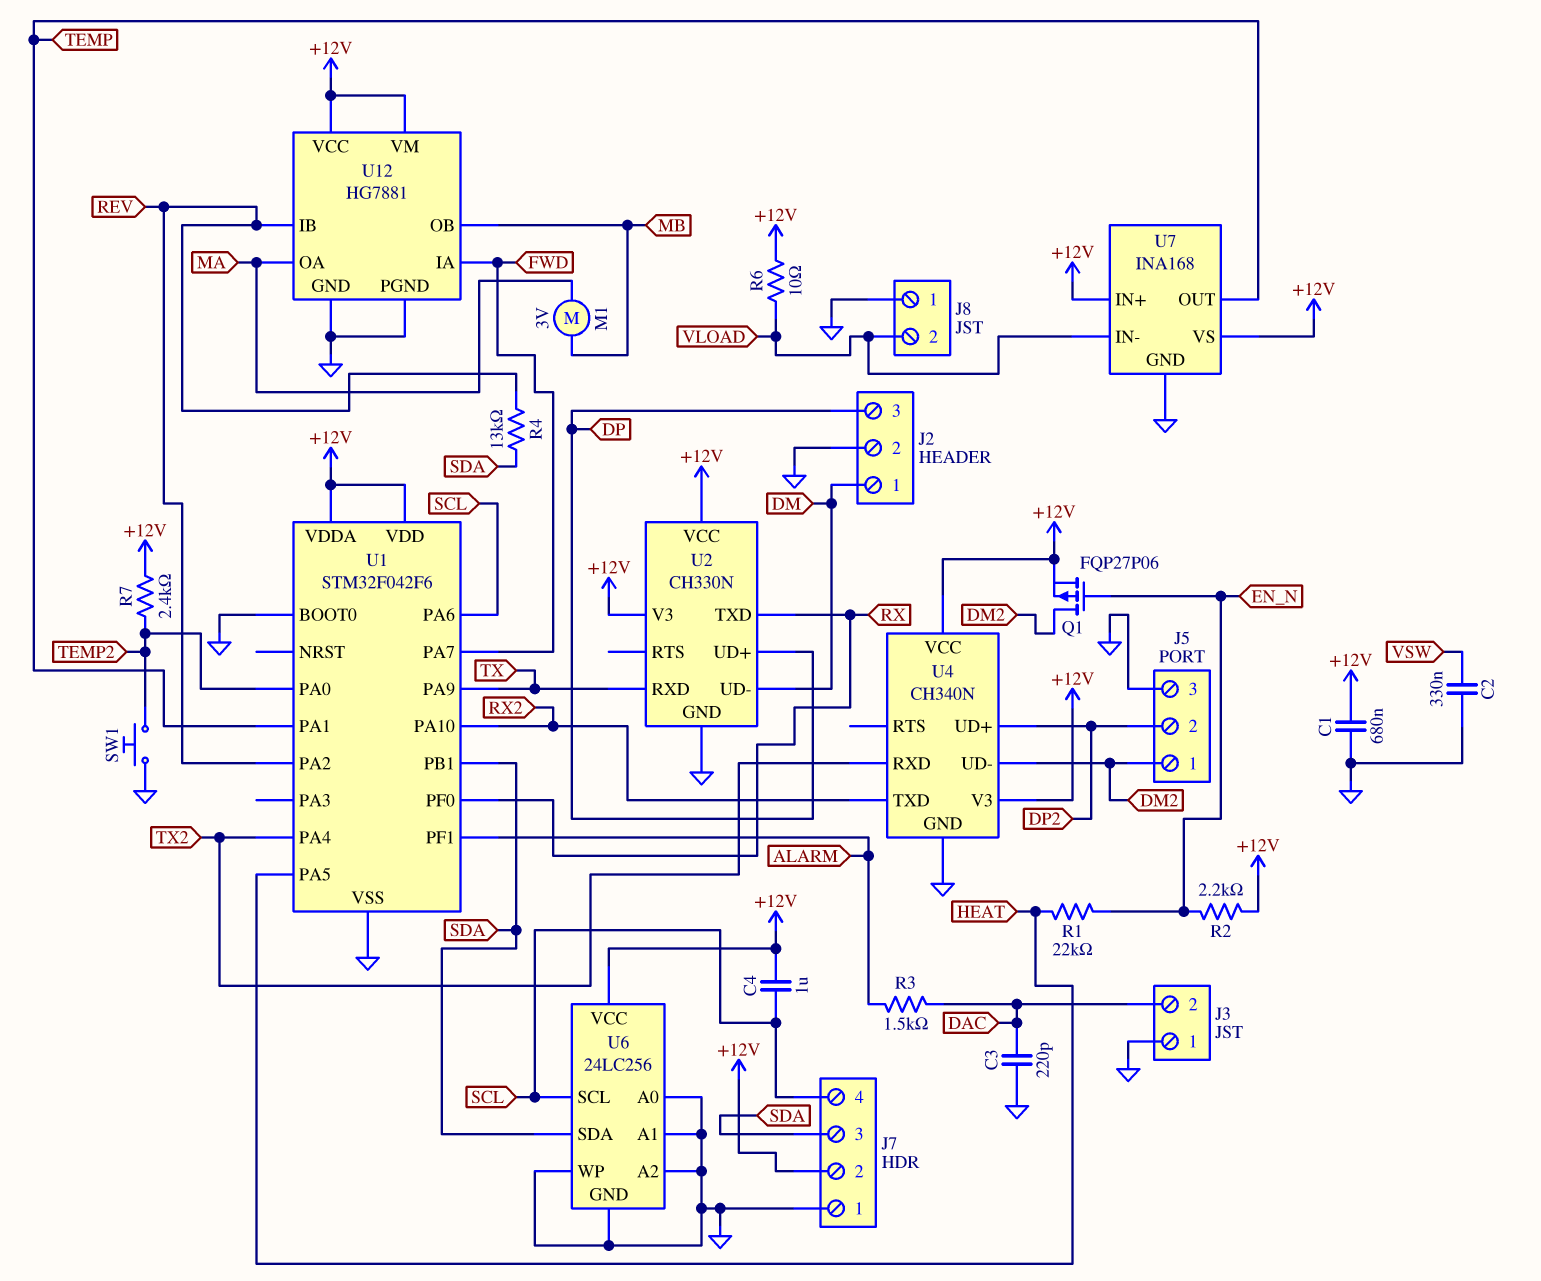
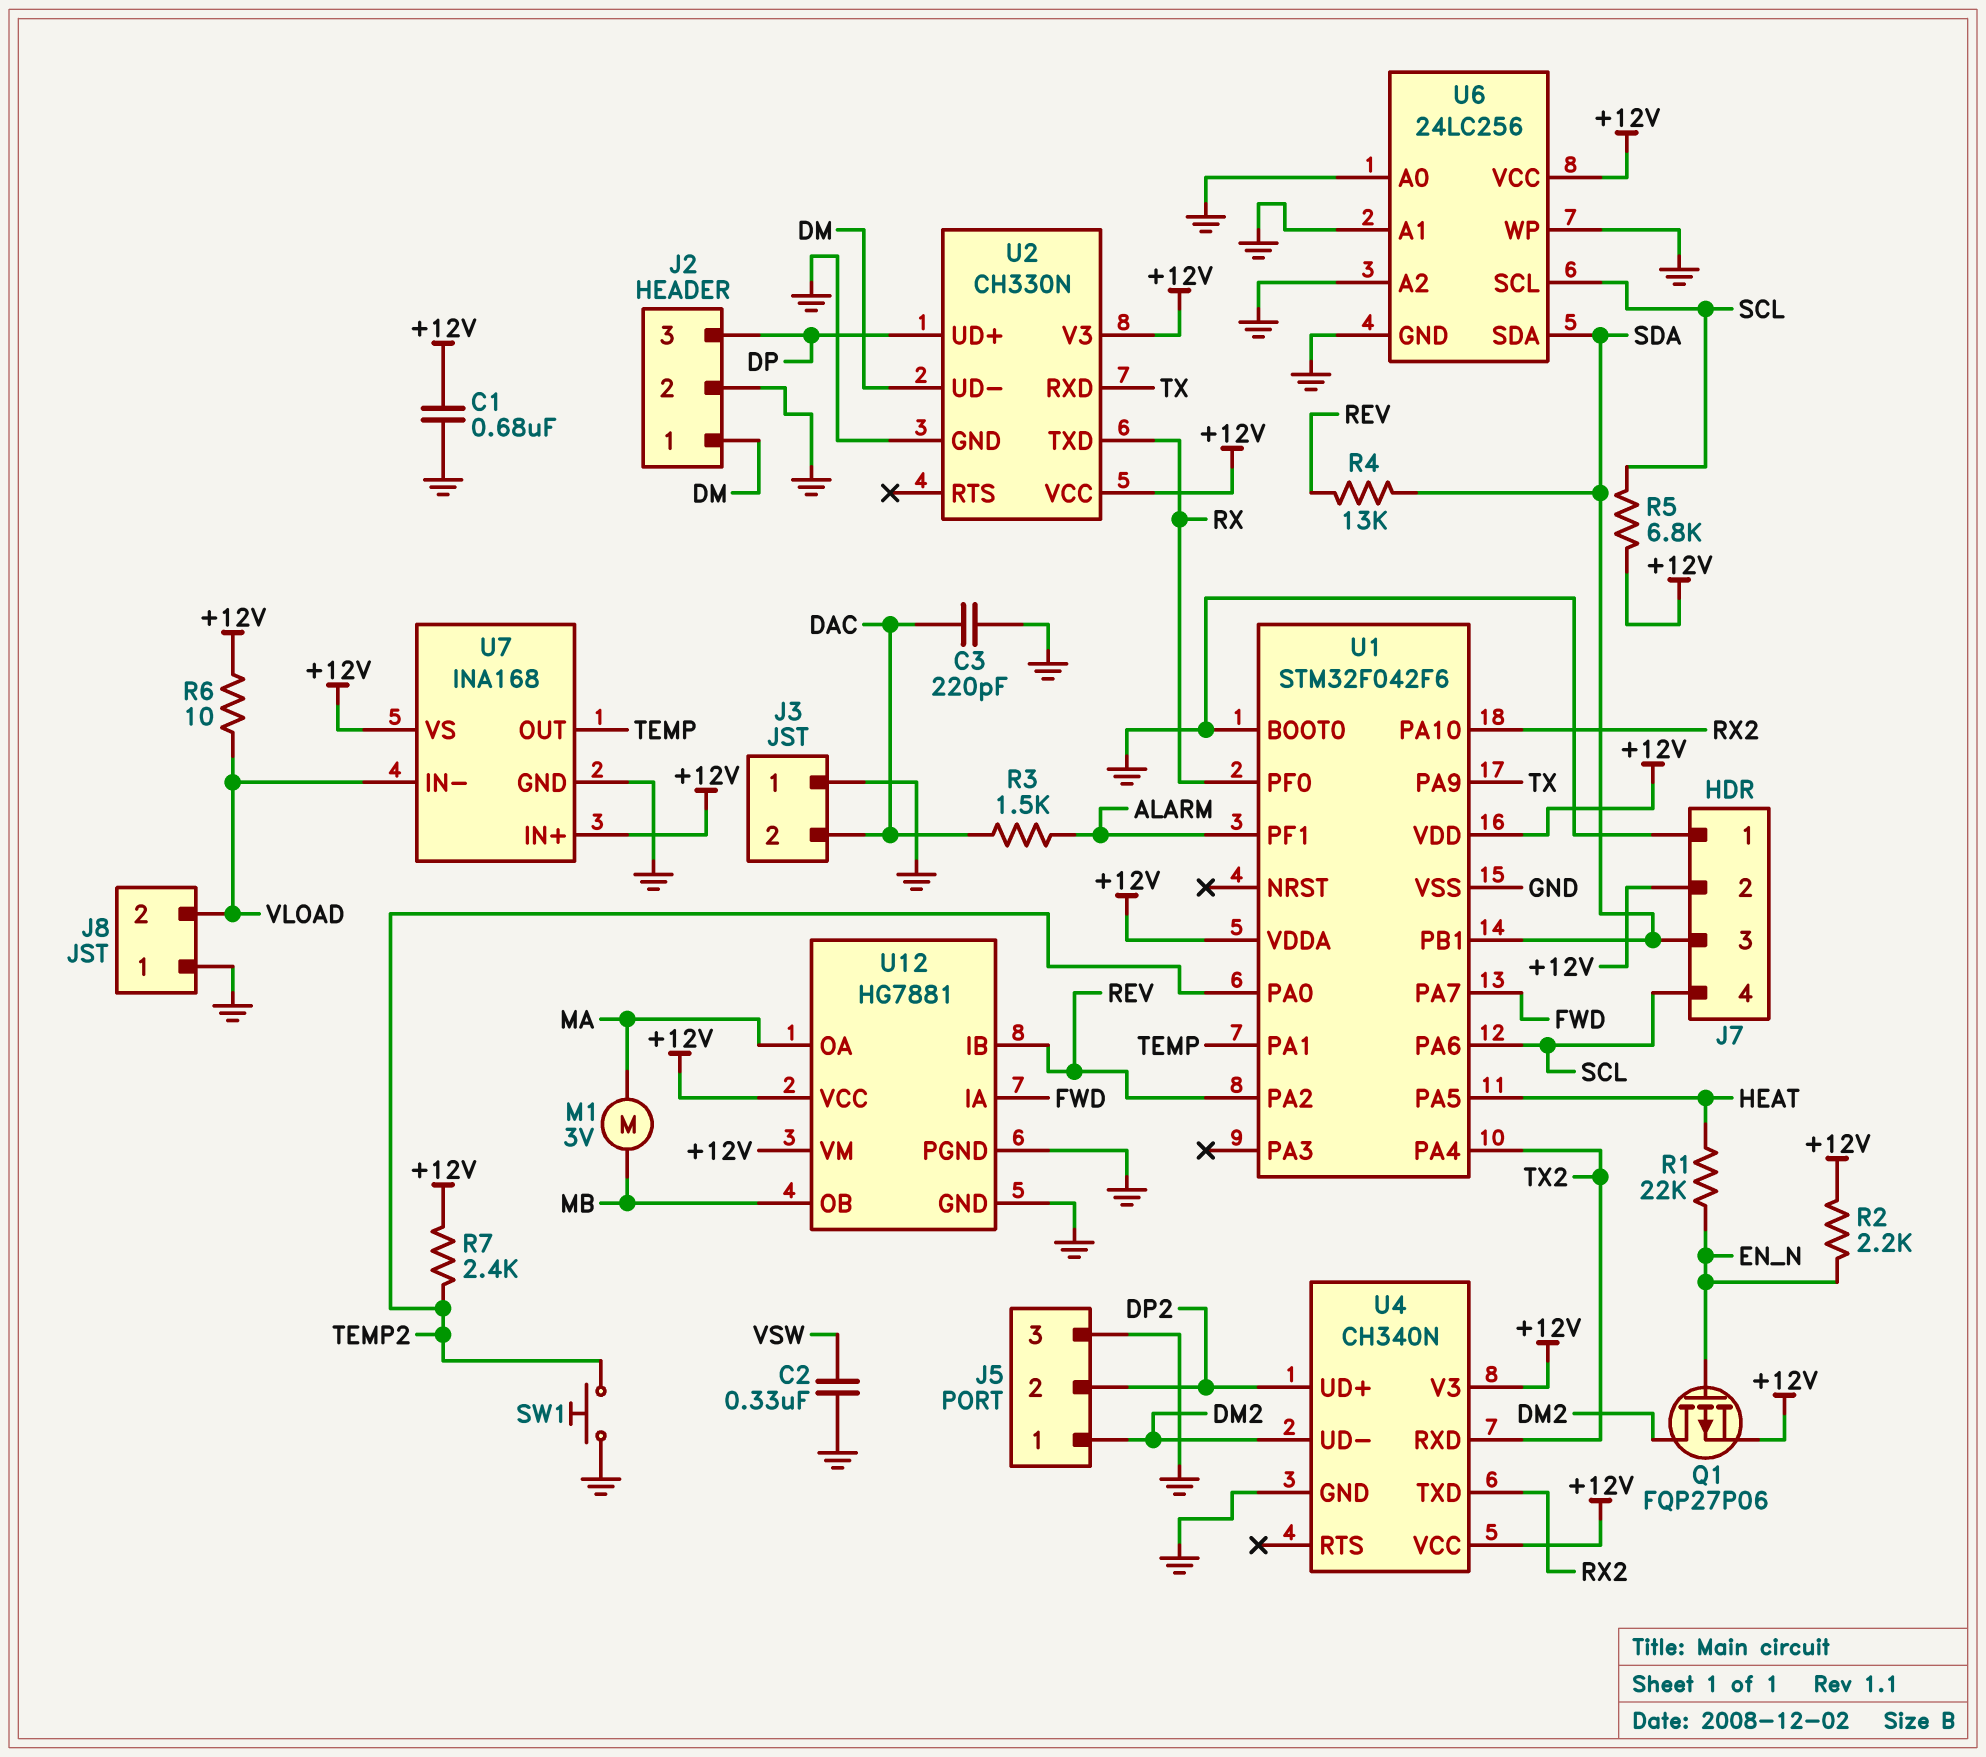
C4: 1uF (+12V, SCL) -> none
R5: none -> 6.8k (+12V, SCL)

